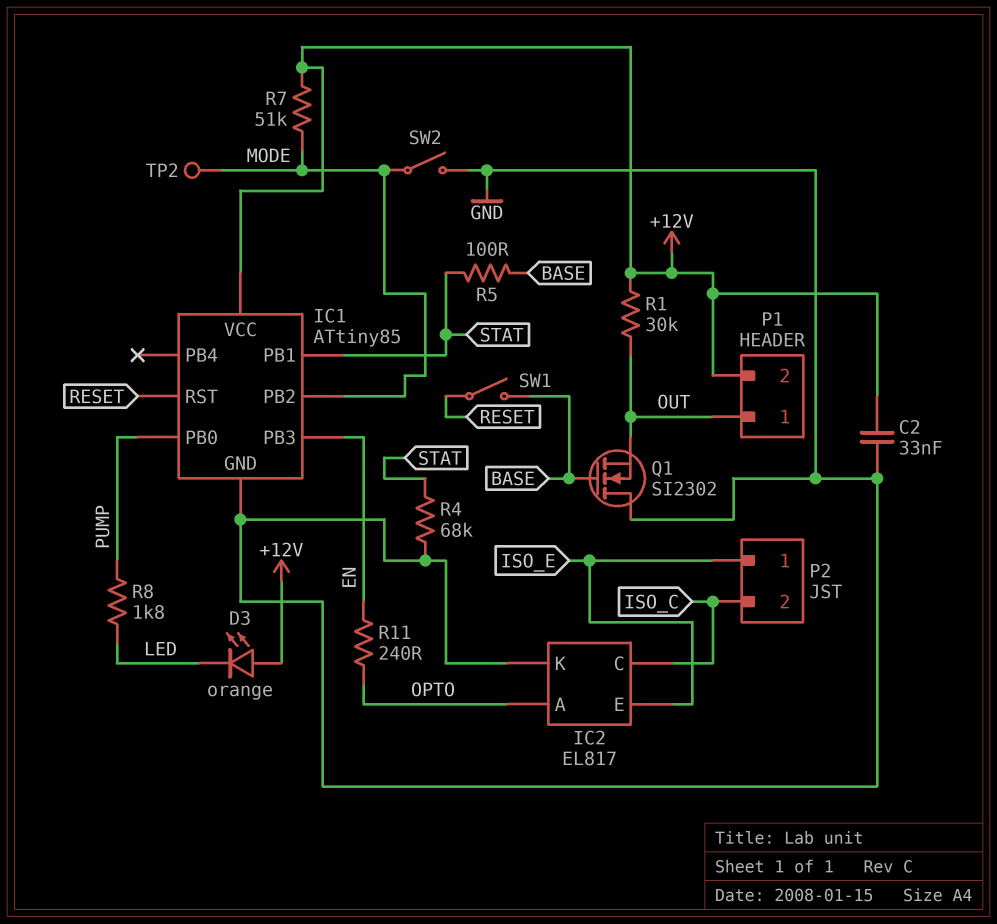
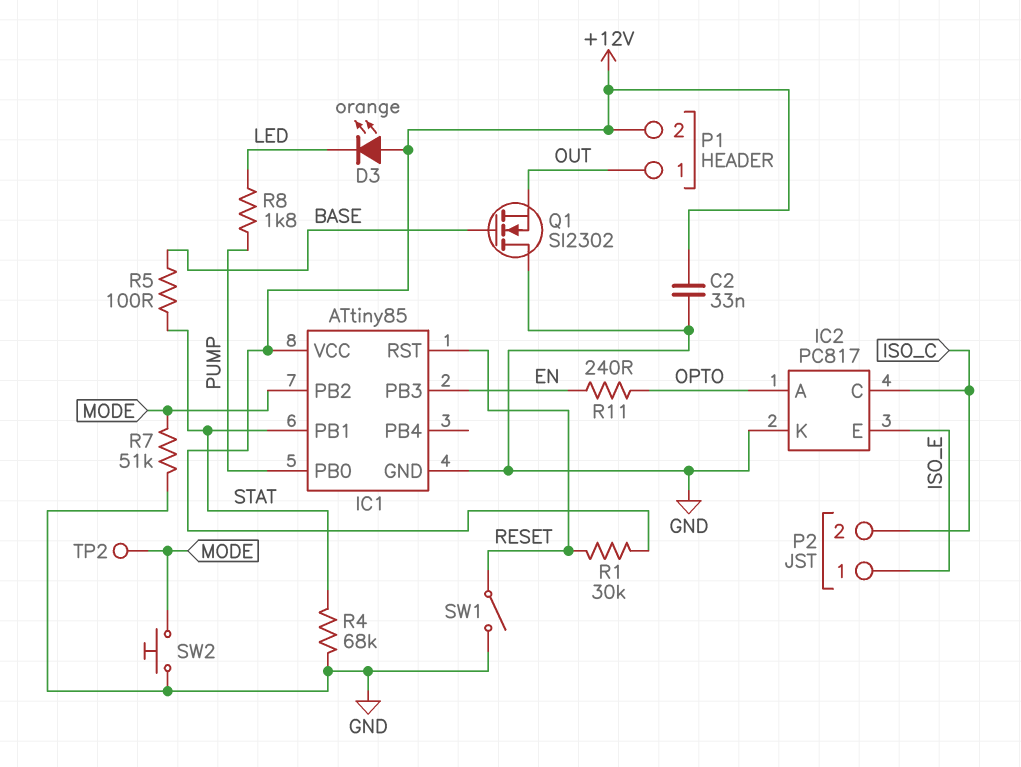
IC2: EL817 -> PC817
R1: 30k (+12V, OUT) -> 30k (+12V, RESET)
R7: 51k (+12V, MODE) -> 51k (GND, MODE)
SW1: switch (BASE, RESET) -> switch (GND, RESET)
SW2: switch (GND, MODE) -> button (GND, MODE)

